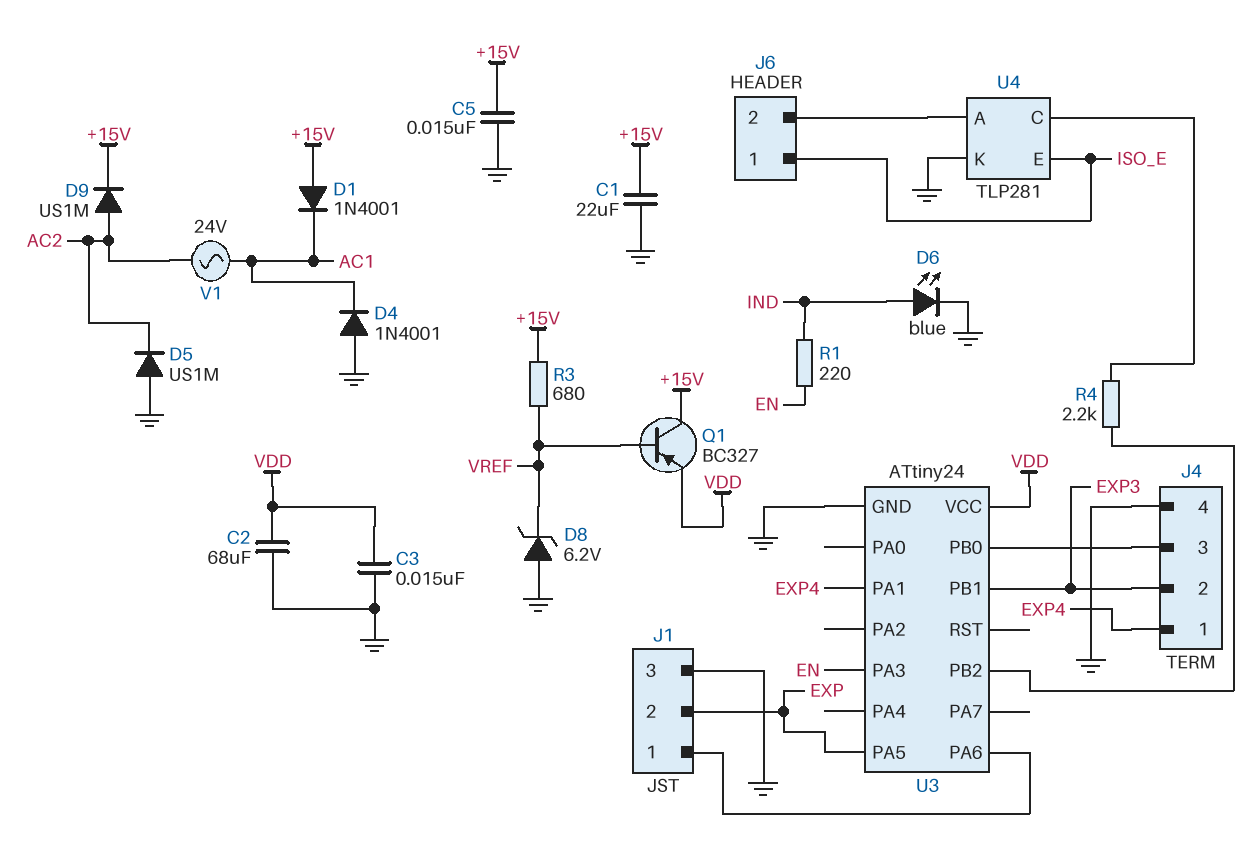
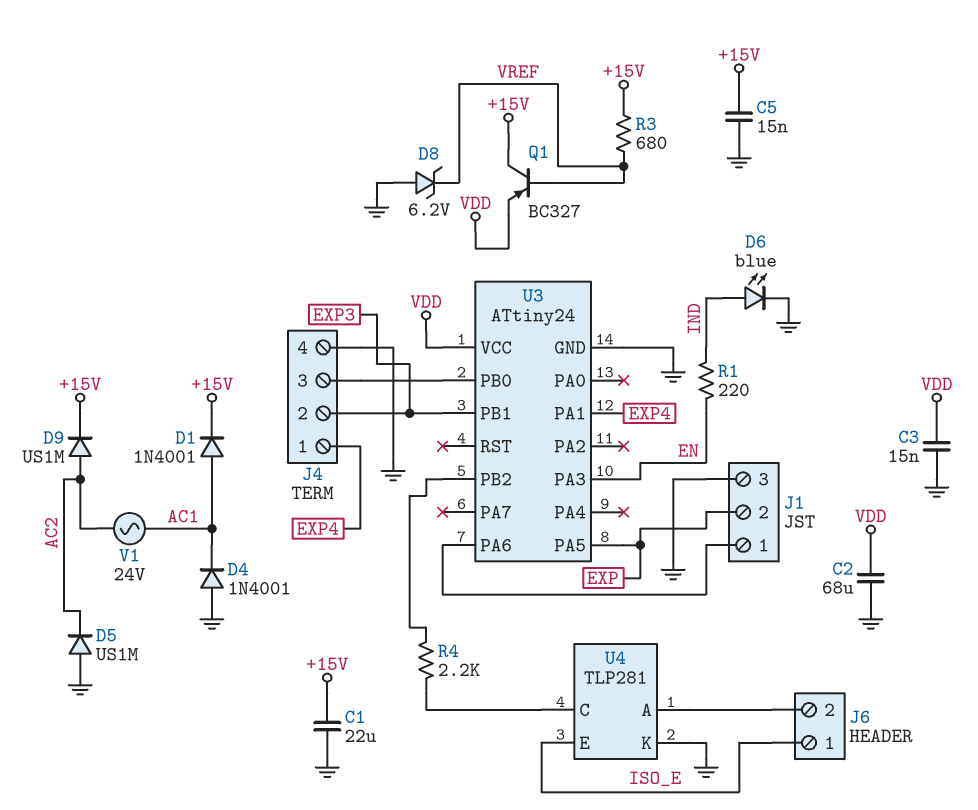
D1: diode 1N4001 (A +15V, K AC1) -> diode 1N4001 (A AC1, K +15V)

